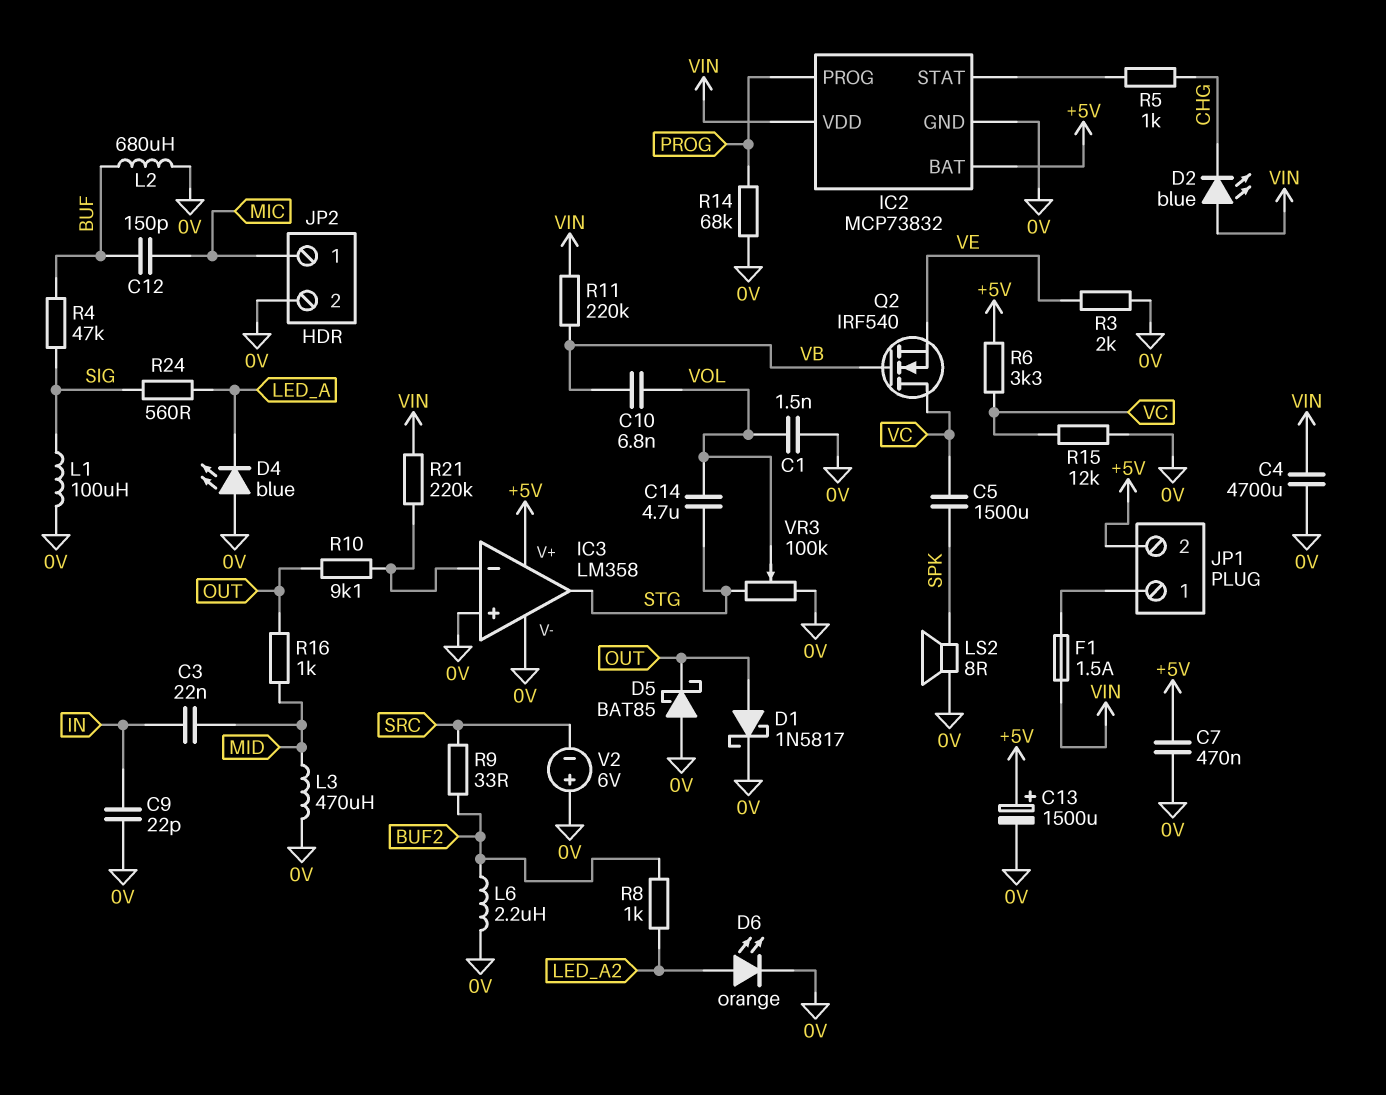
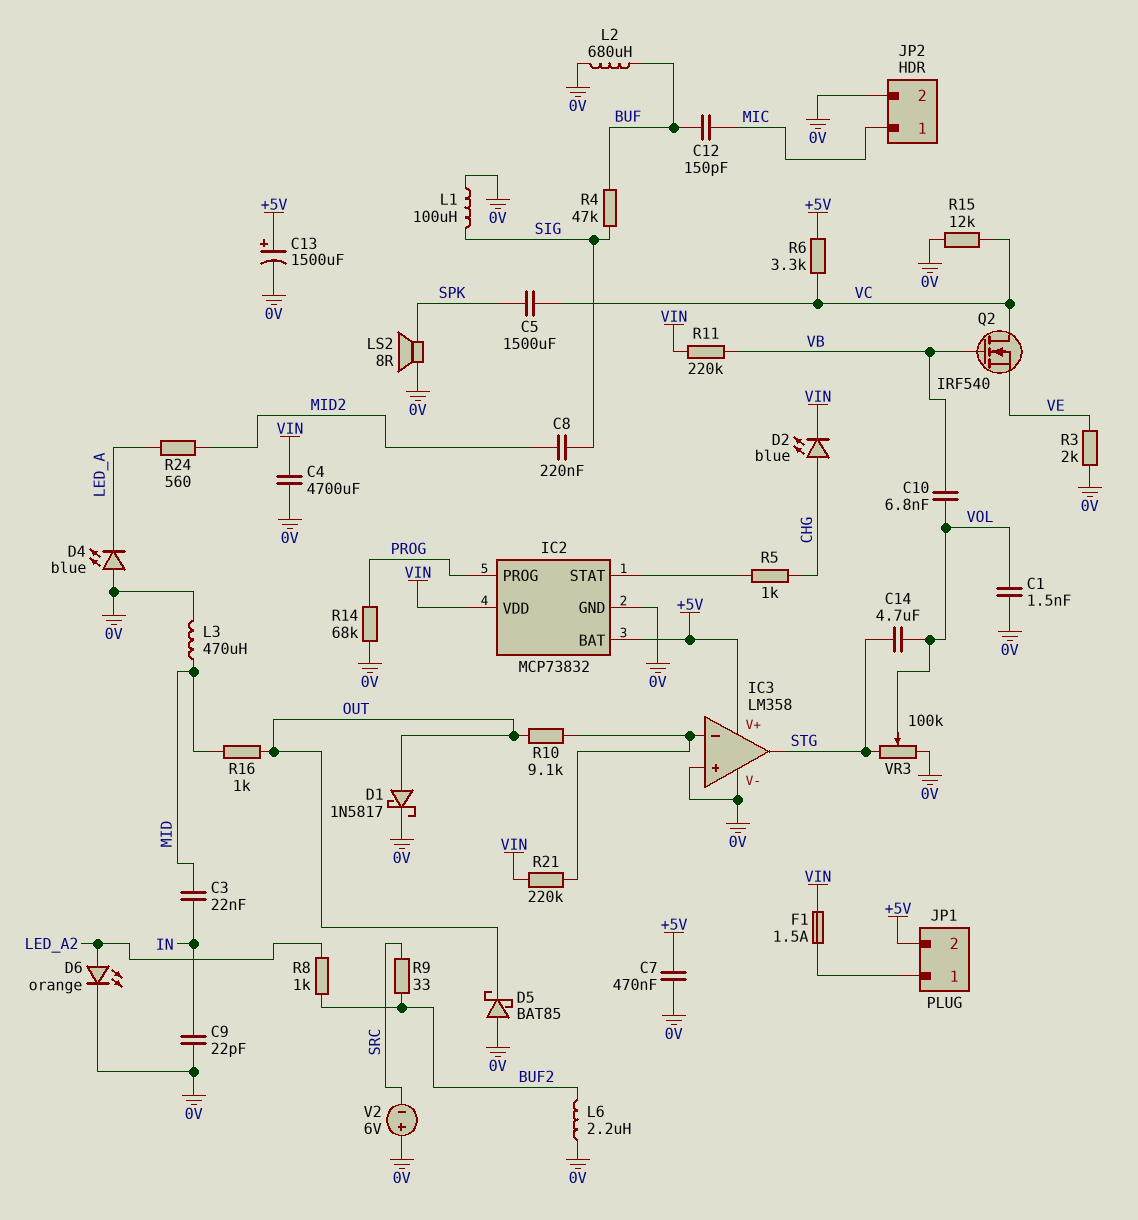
C8: none -> 220nF (MID2, SIG)
D2: LED blue (A VIN, K CHG) -> LED blue (A CHG, K VIN)
R24: 560 (LED_A, SIG) -> 560 (LED_A, MID2)

